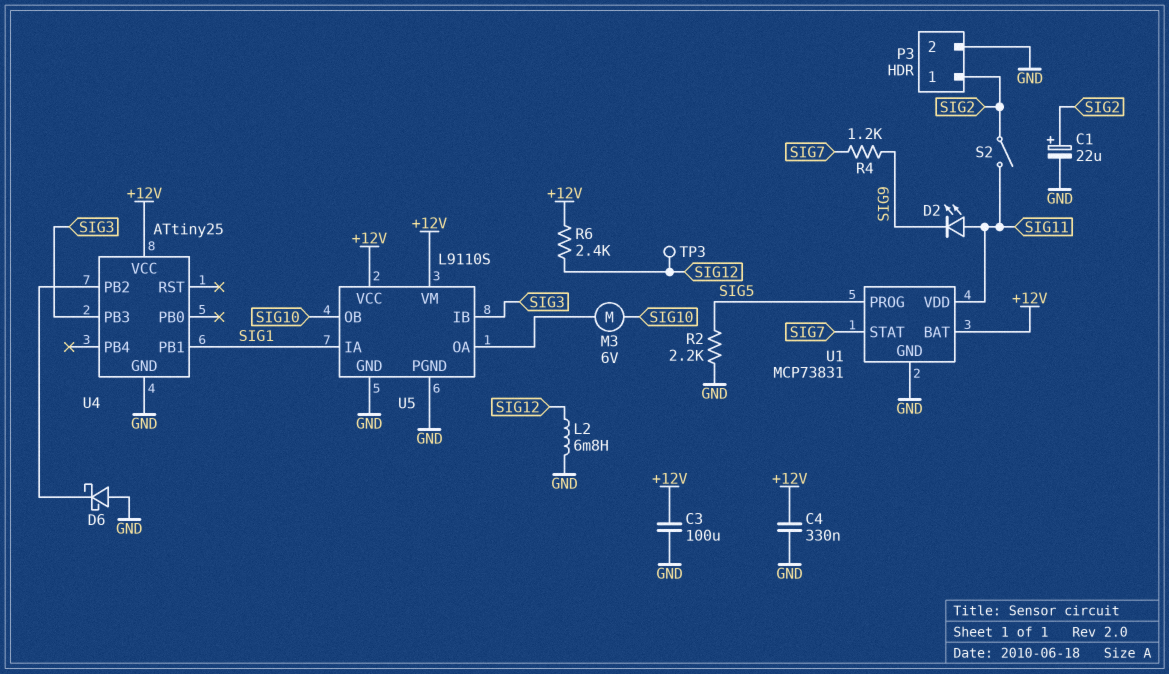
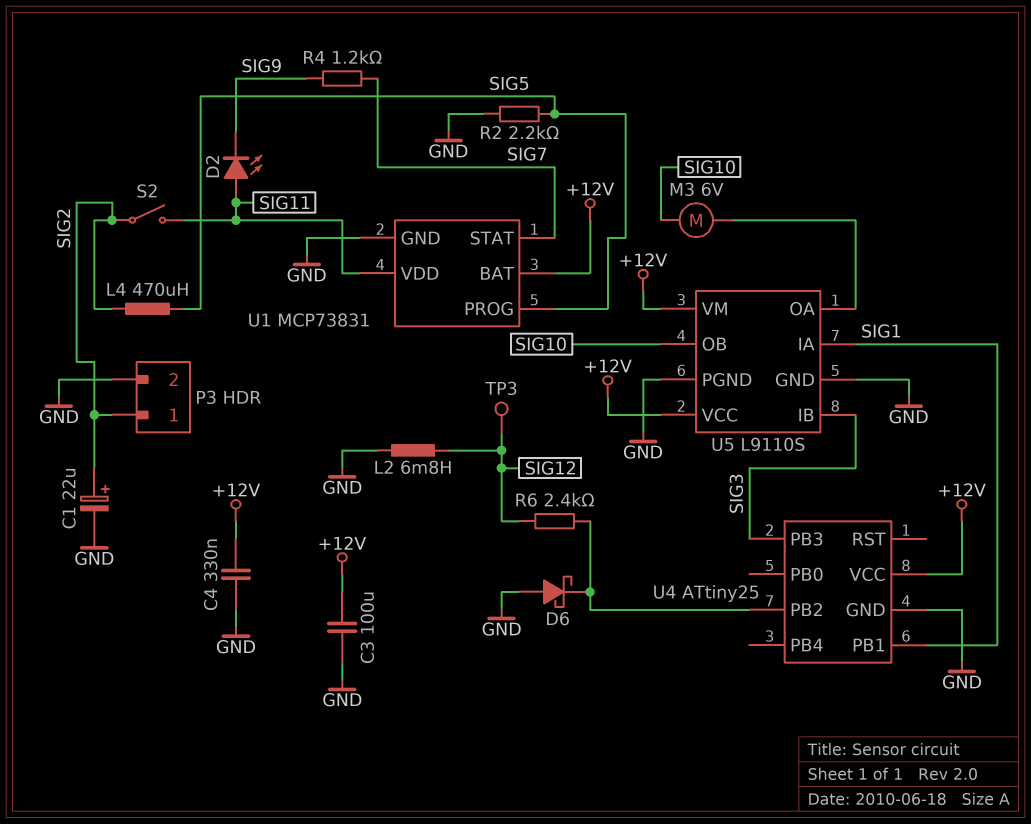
L4: none -> 470uH (SIG2, SIG5)
R6: 2.4k (+12V, SIG12) -> 2.4k (SIG12, U4/PB2)

